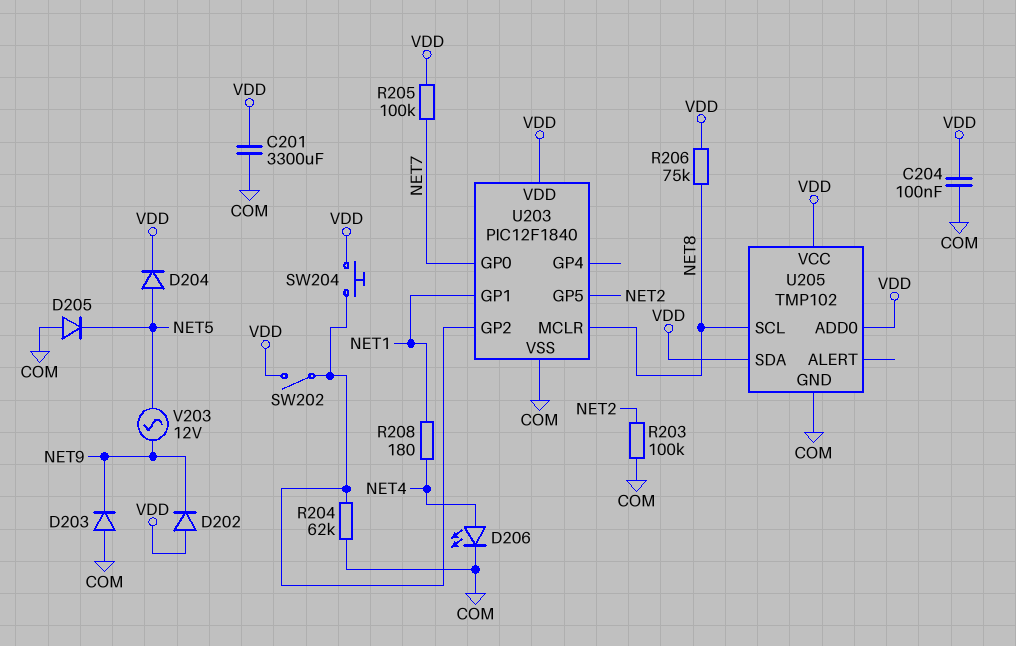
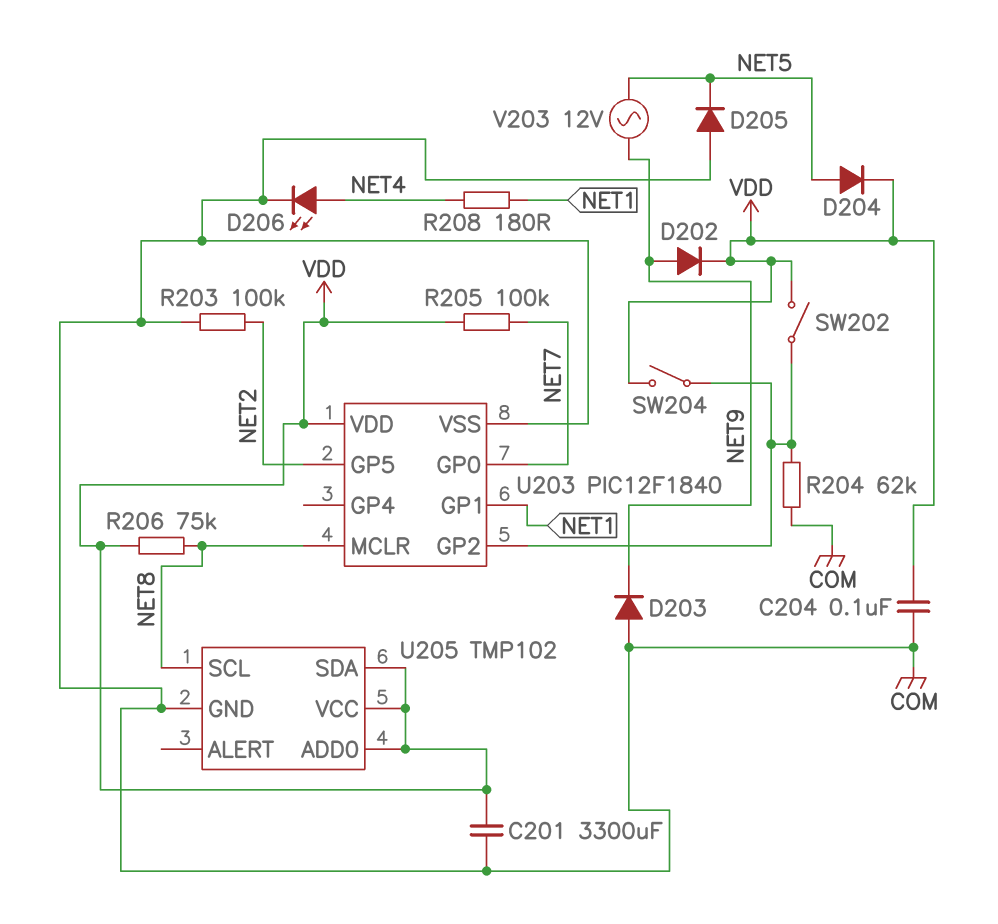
D202: diode (A VDD, K NET9) -> diode (A NET9, K VDD)
SW204: button (U203/GP2, VDD) -> switch (U203/GP2, VDD)

